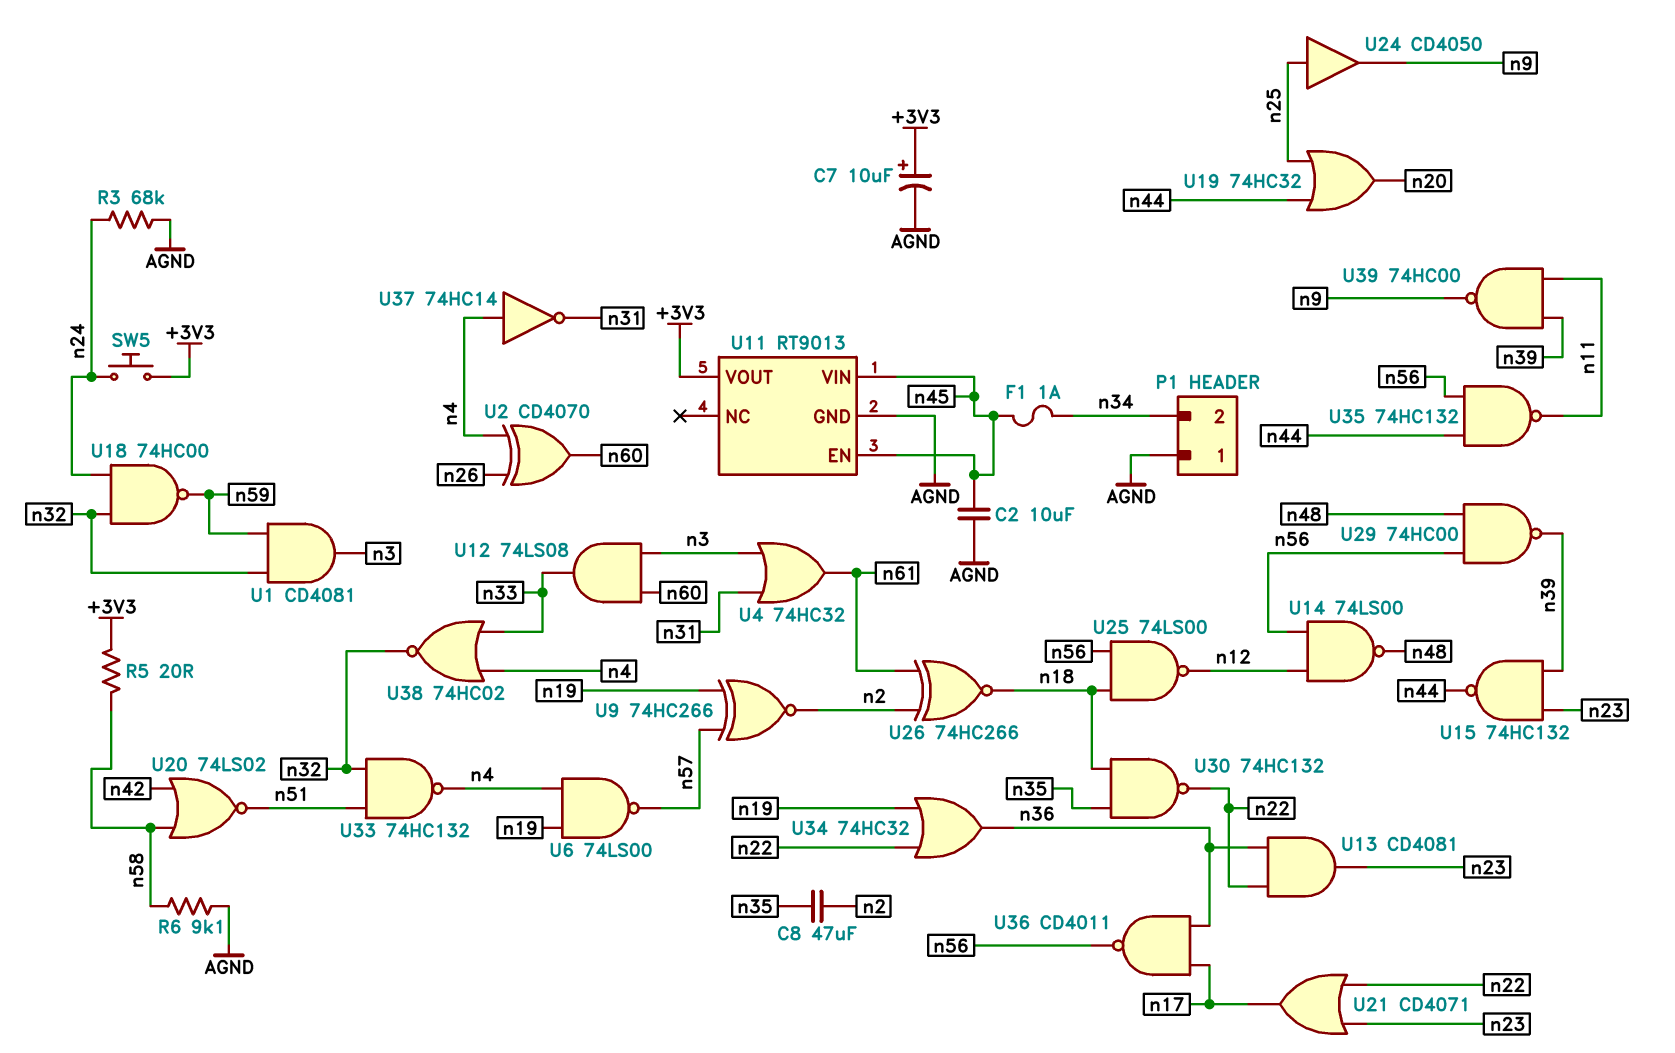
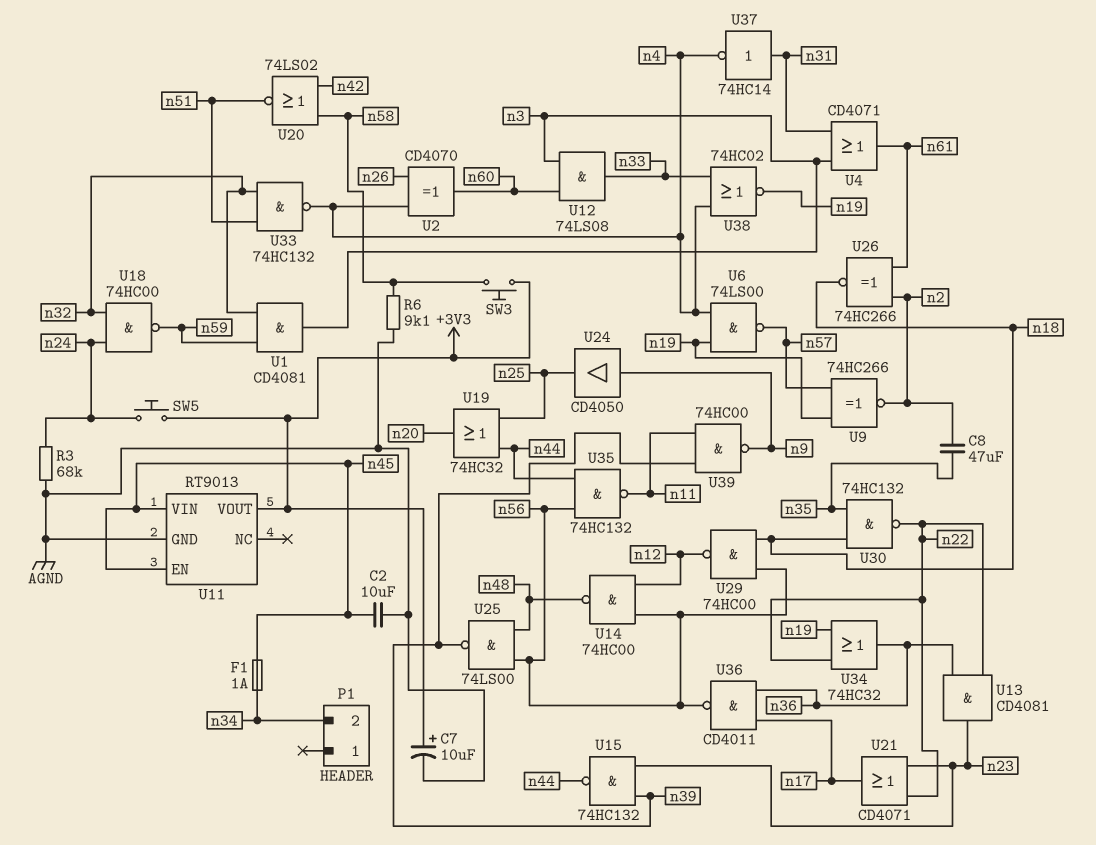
P1 pin 1: AGND -> none
R5: 20 (+3V3, n58) -> none
SW3: none -> button (+3V3, n58)
U4: OR 74HC32 (in n3, in n31, out n61) -> OR CD4071 (in n3, in n31, out n61)
U14: NAND 74LS00 (in n12, in n56, out n48) -> NAND 74HC00 (in n12, in n56, out n48)
U24: buffer CD4050 (in n25, out n9) -> buffer CD4050 (in n9, out n25)
U25: NAND 74LS00 (in n18, in n56, out n12) -> NAND 74LS00 (in n48, in n56, out n39)
U29: NAND 74HC00 (in n48, in n56, out n39) -> NAND 74HC00 (in n18, in n56, out n12)
U37: NOT 74HC14 (in n4, out n31) -> NOT 74HC14 (in n31, out n4)
U38: NOR 74HC02 (in n4, in n33, out n32) -> NOR 74HC02 (in n4, in n33, out n19)

